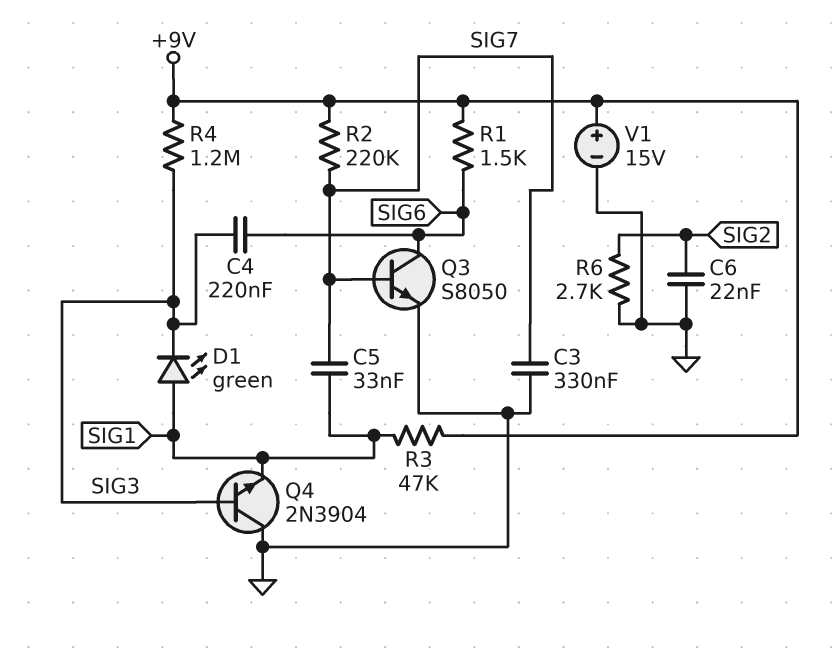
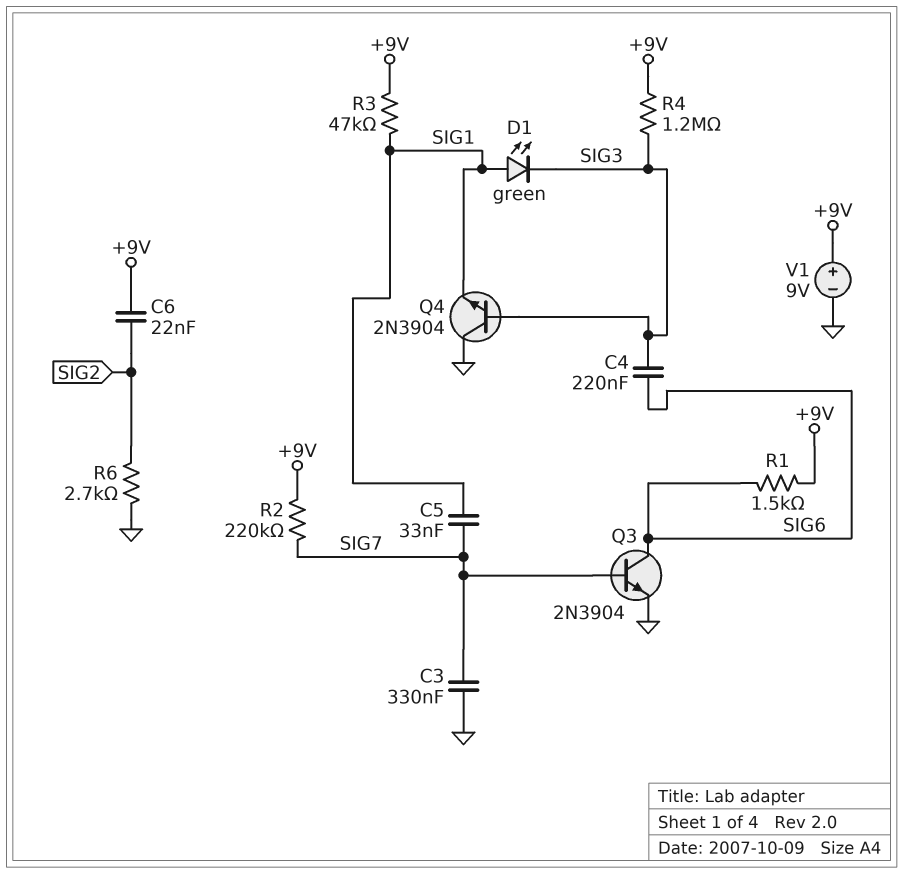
C6: 22nF (GND, SIG2) -> 22nF (+9V, SIG2)
Q3: NPN S8050 (B SIG7, C SIG6, E GND) -> NPN 2N3904 (B SIG7, C SIG6, E GND)
V1: 15V (plus +9V, minus GND) -> 9V (plus +9V, minus GND)

